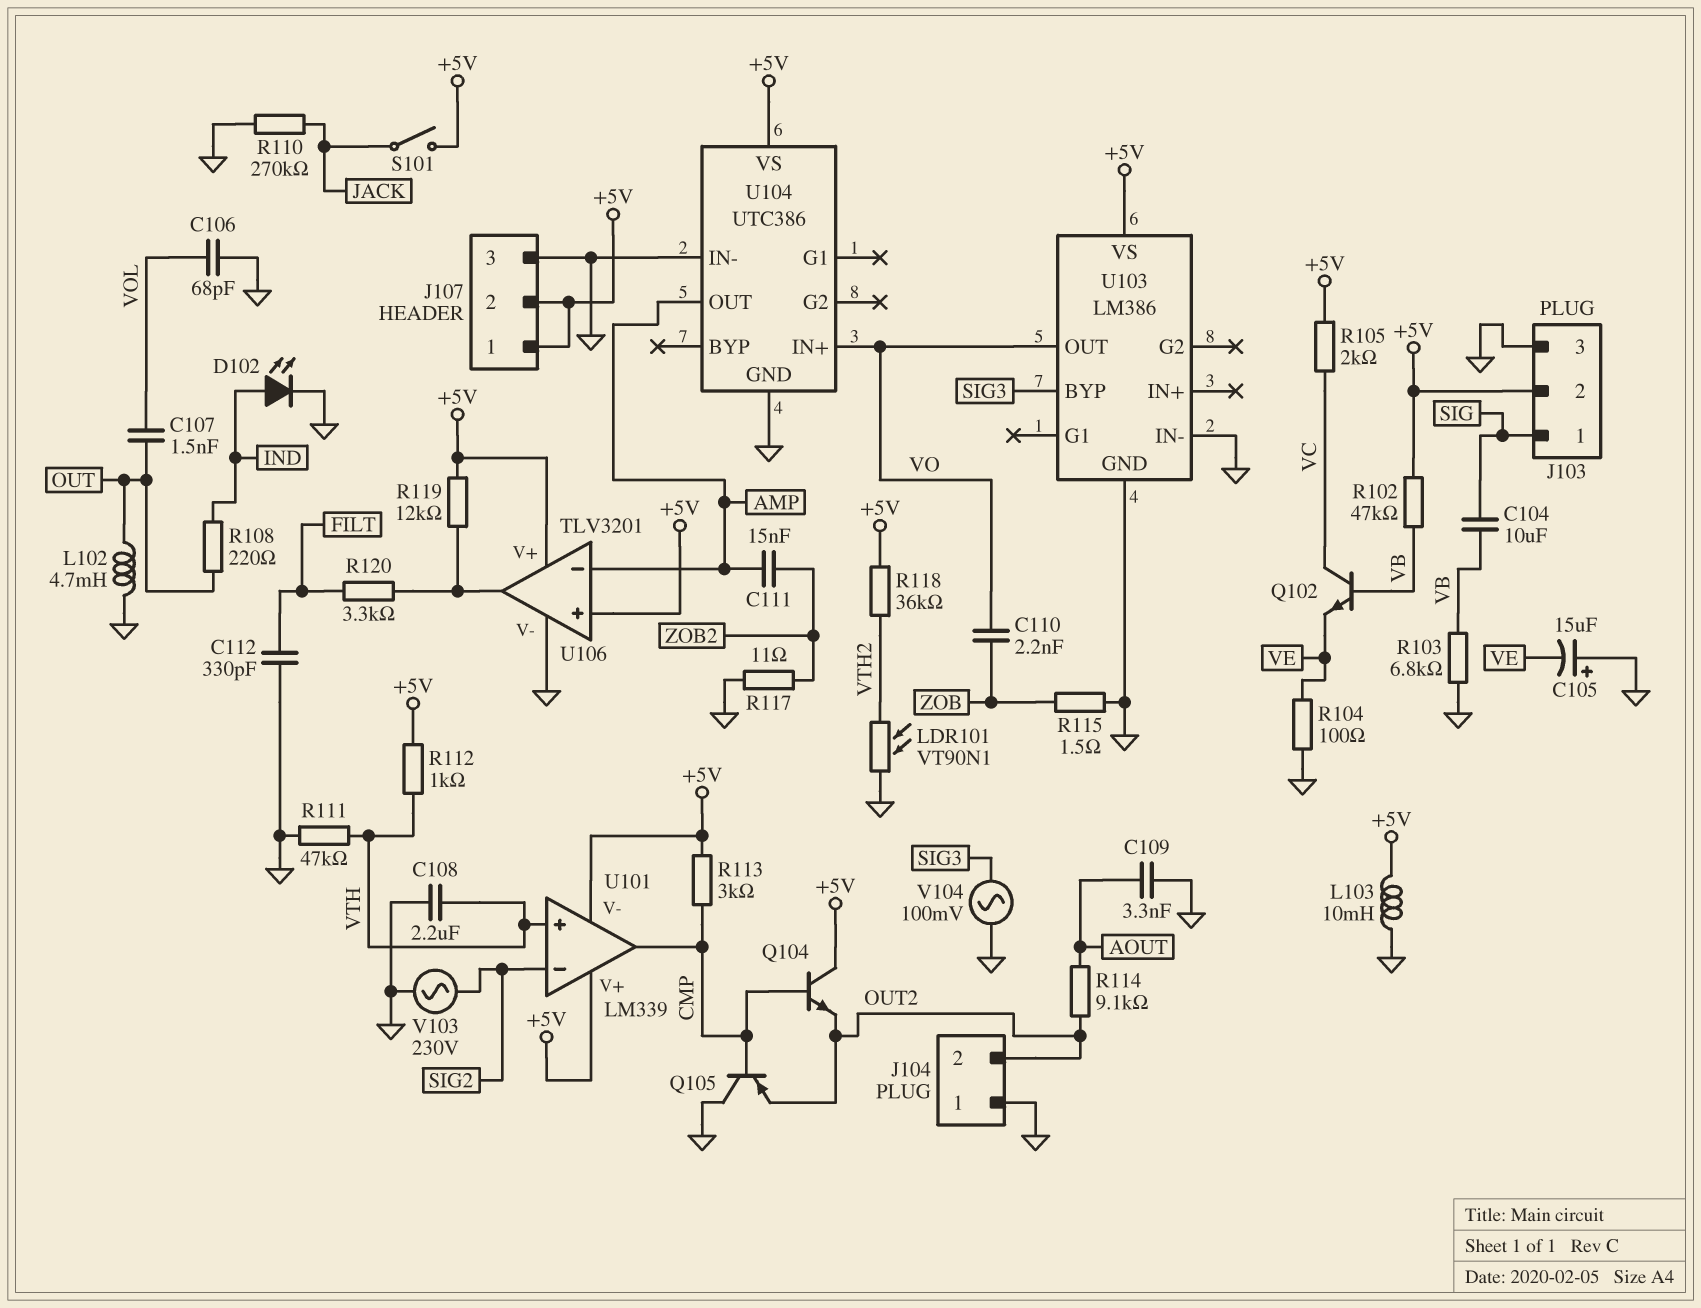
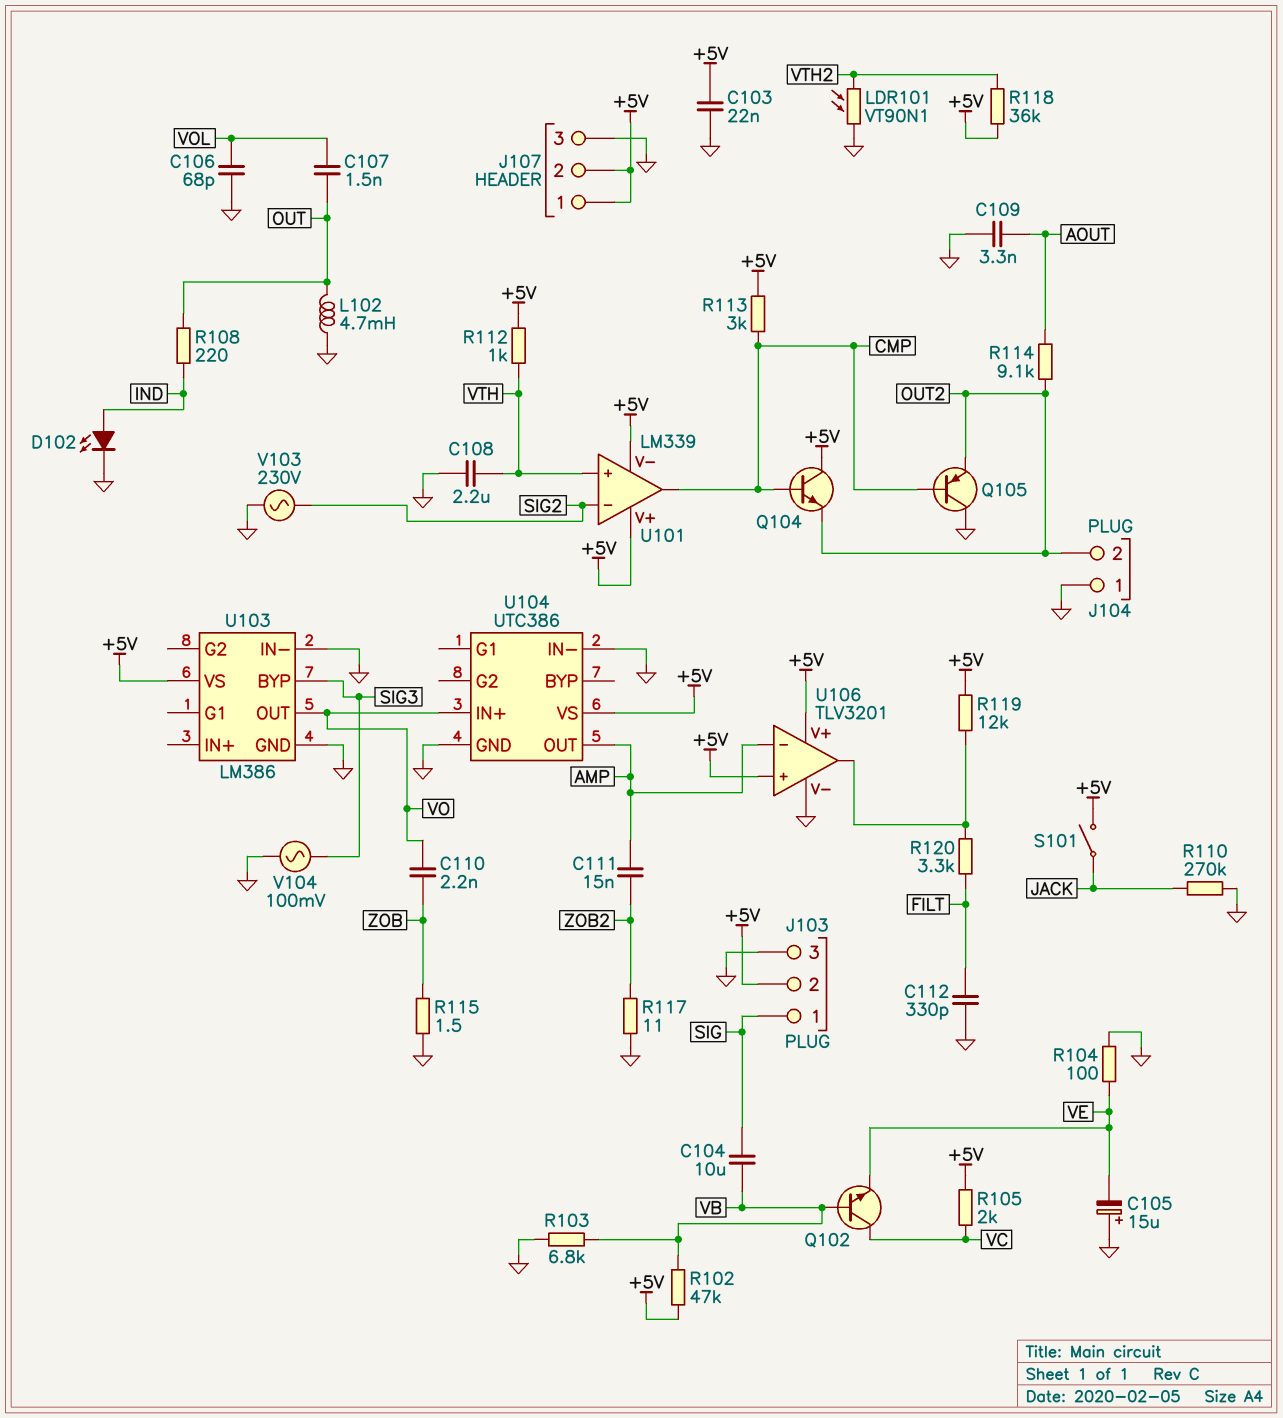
C103: none -> 22nF (+5V, GND)
L103: 10mH (+5V, GND) -> none
R111: 47k (GND, VTH) -> none

